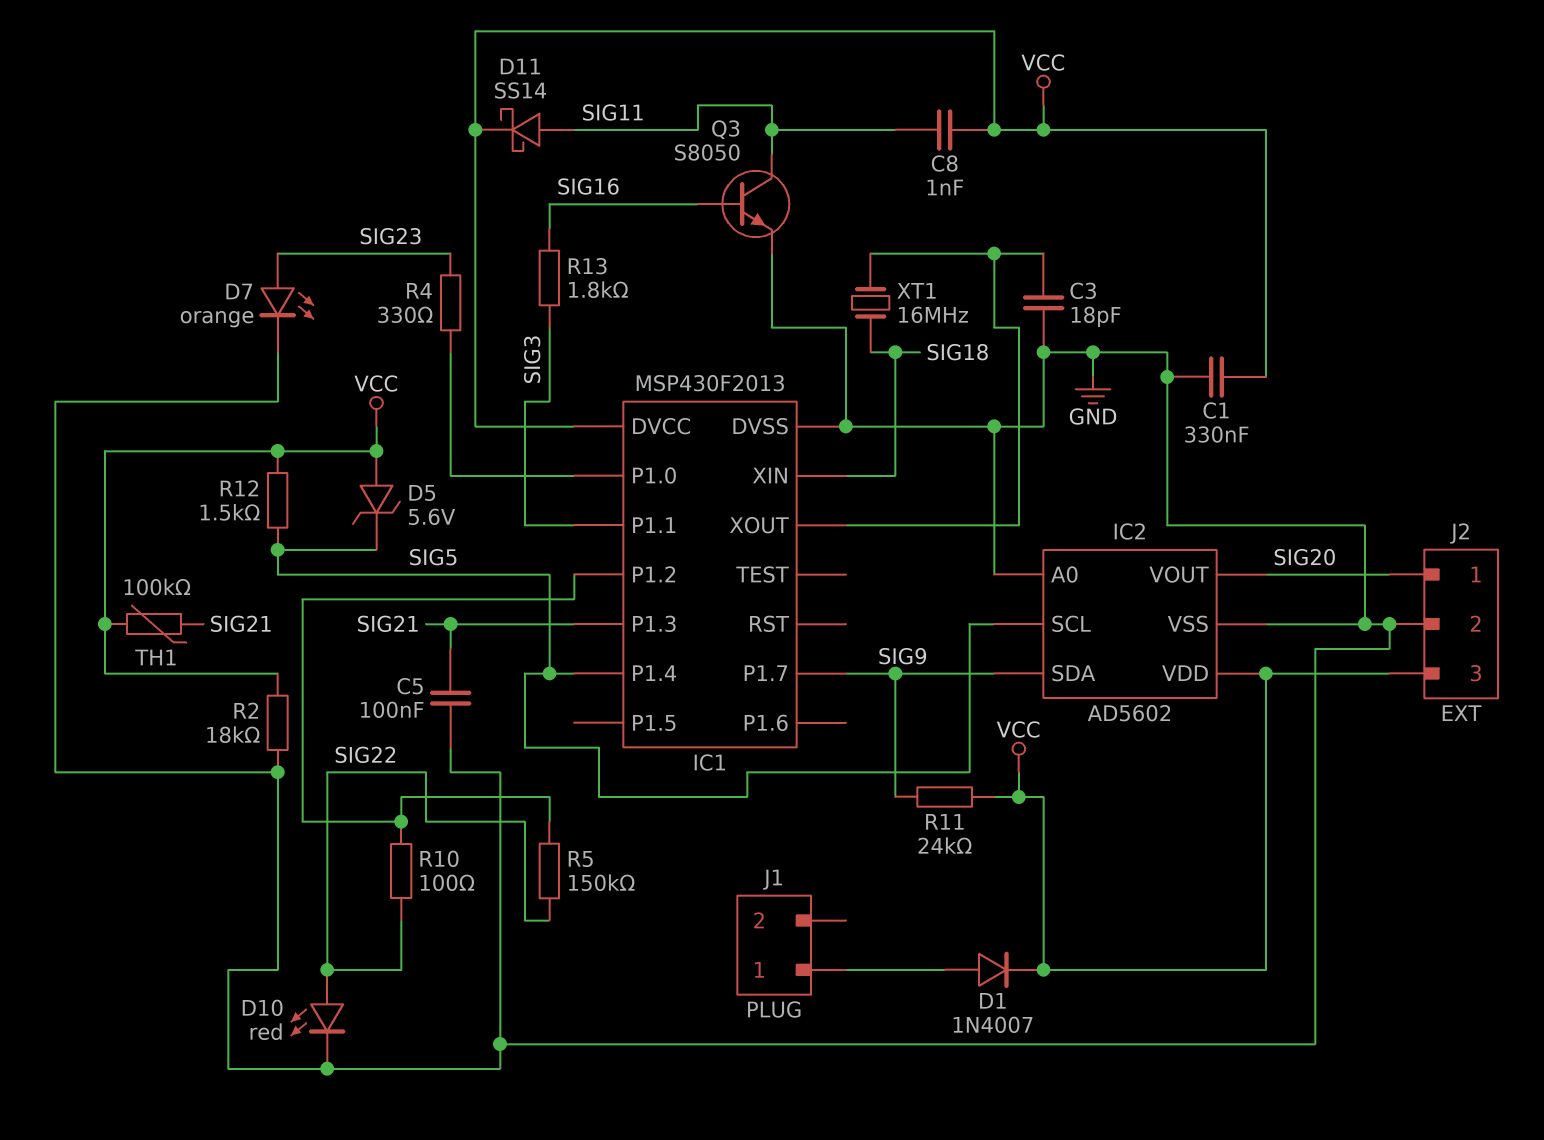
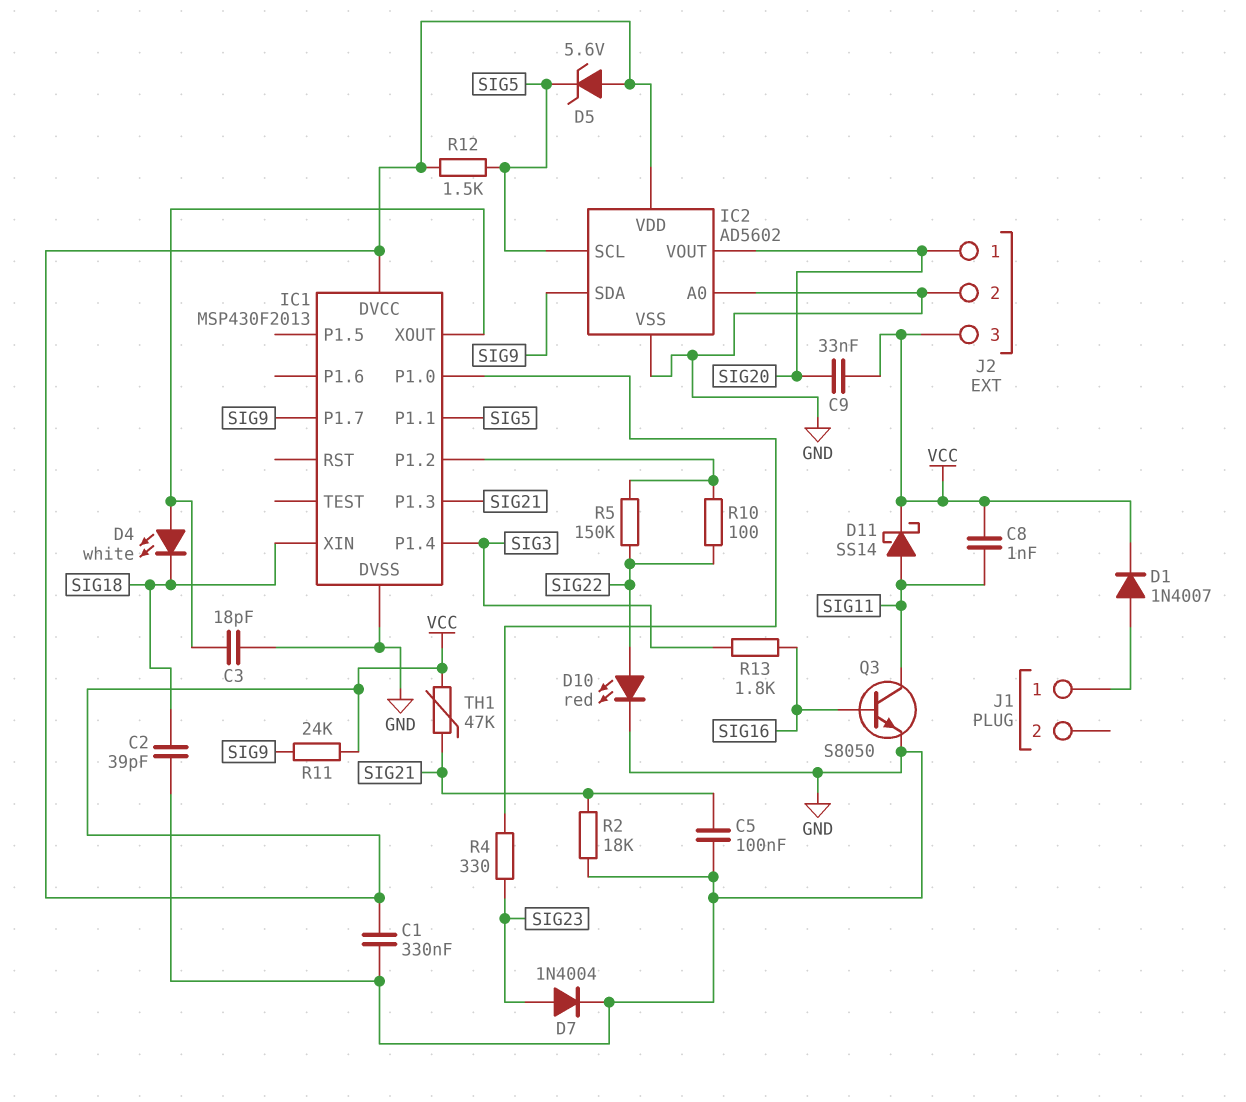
C2: none -> 39pF (GND, SIG18)
C9: none -> 33nF (SIG20, VCC)
D4: none -> LED white (A IC1/XOUT, K SIG18)
D7: LED orange (A SIG23, K GND) -> diode 1N4004 (A SIG23, K GND)
IC1 pin P1.1: SIG3 -> SIG5
IC1 pin P1.4: SIG5 -> SIG3
R2: 18k (GND, VCC) -> 18k (GND, SIG21)
TH1: 100k (SIG21, VCC) -> 47k (SIG21, VCC)
XT1: 16MHz (IC1/XOUT, SIG18) -> none

